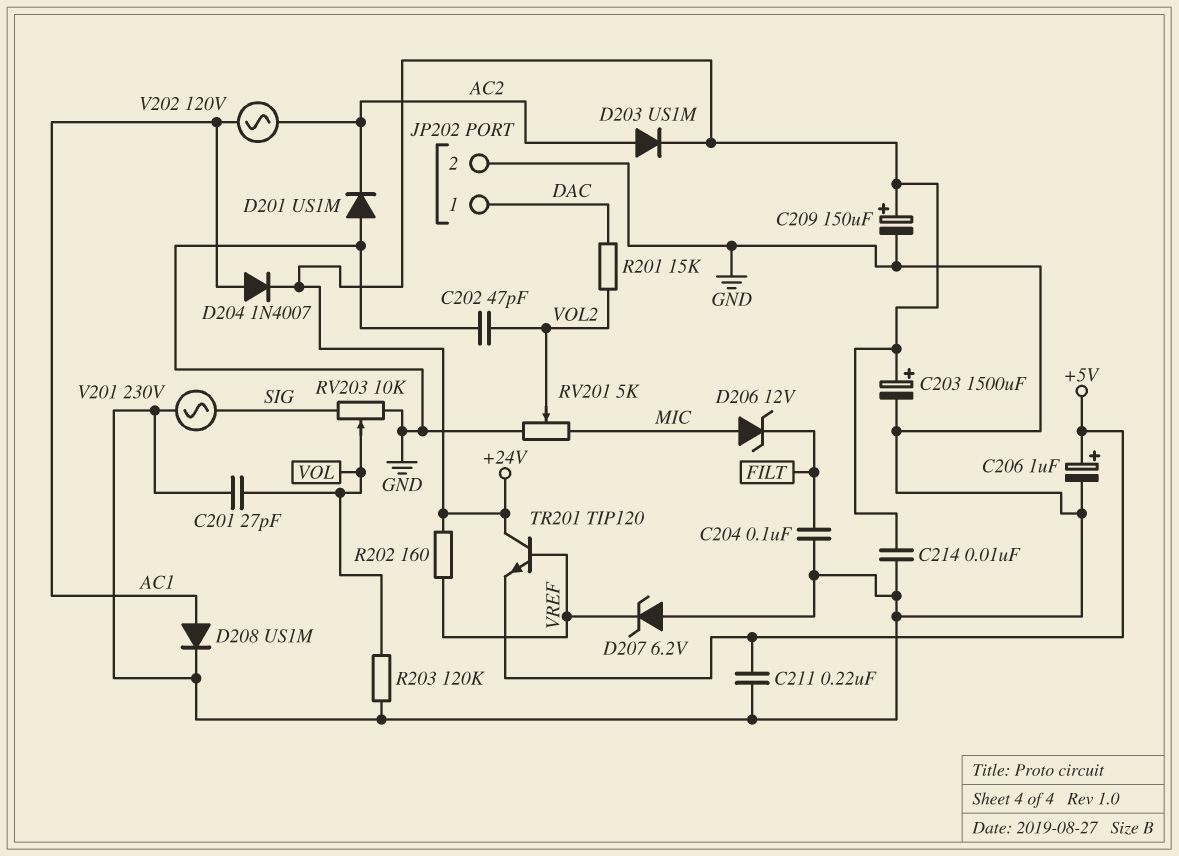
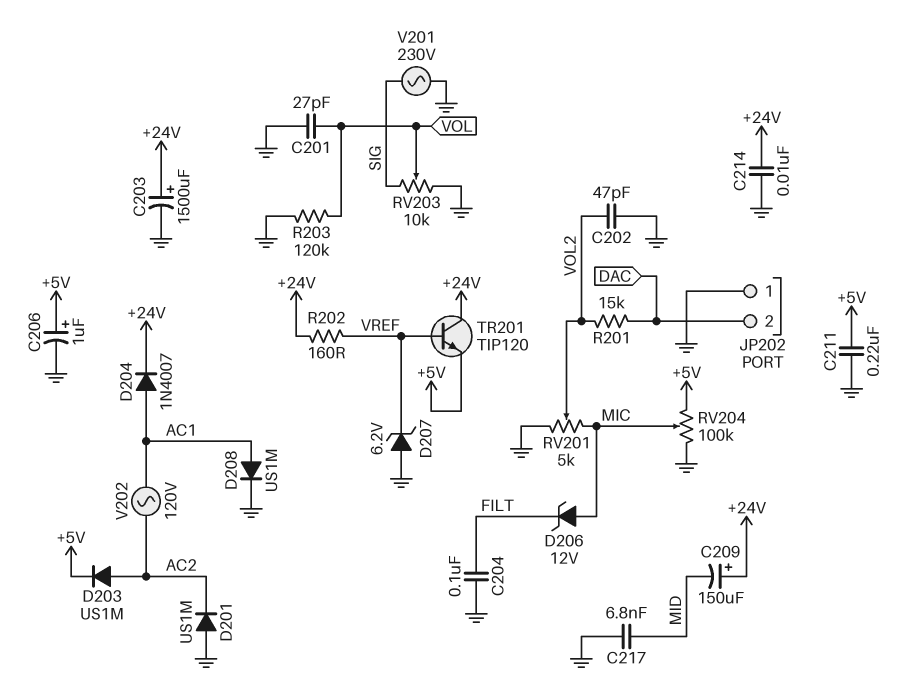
C209: 150uF (plus +24V, minus GND) -> 150uF (plus +24V, minus MID)
C217: none -> 6.8nF (GND, MID)
D203: diode US1M (A AC2, K +24V) -> diode US1M (A AC2, K +5V)
JP202 pin 1: DAC -> GND
JP202 pin 2: GND -> DAC
RV204: none -> 100k (+5V, GND, wiper MIC)

